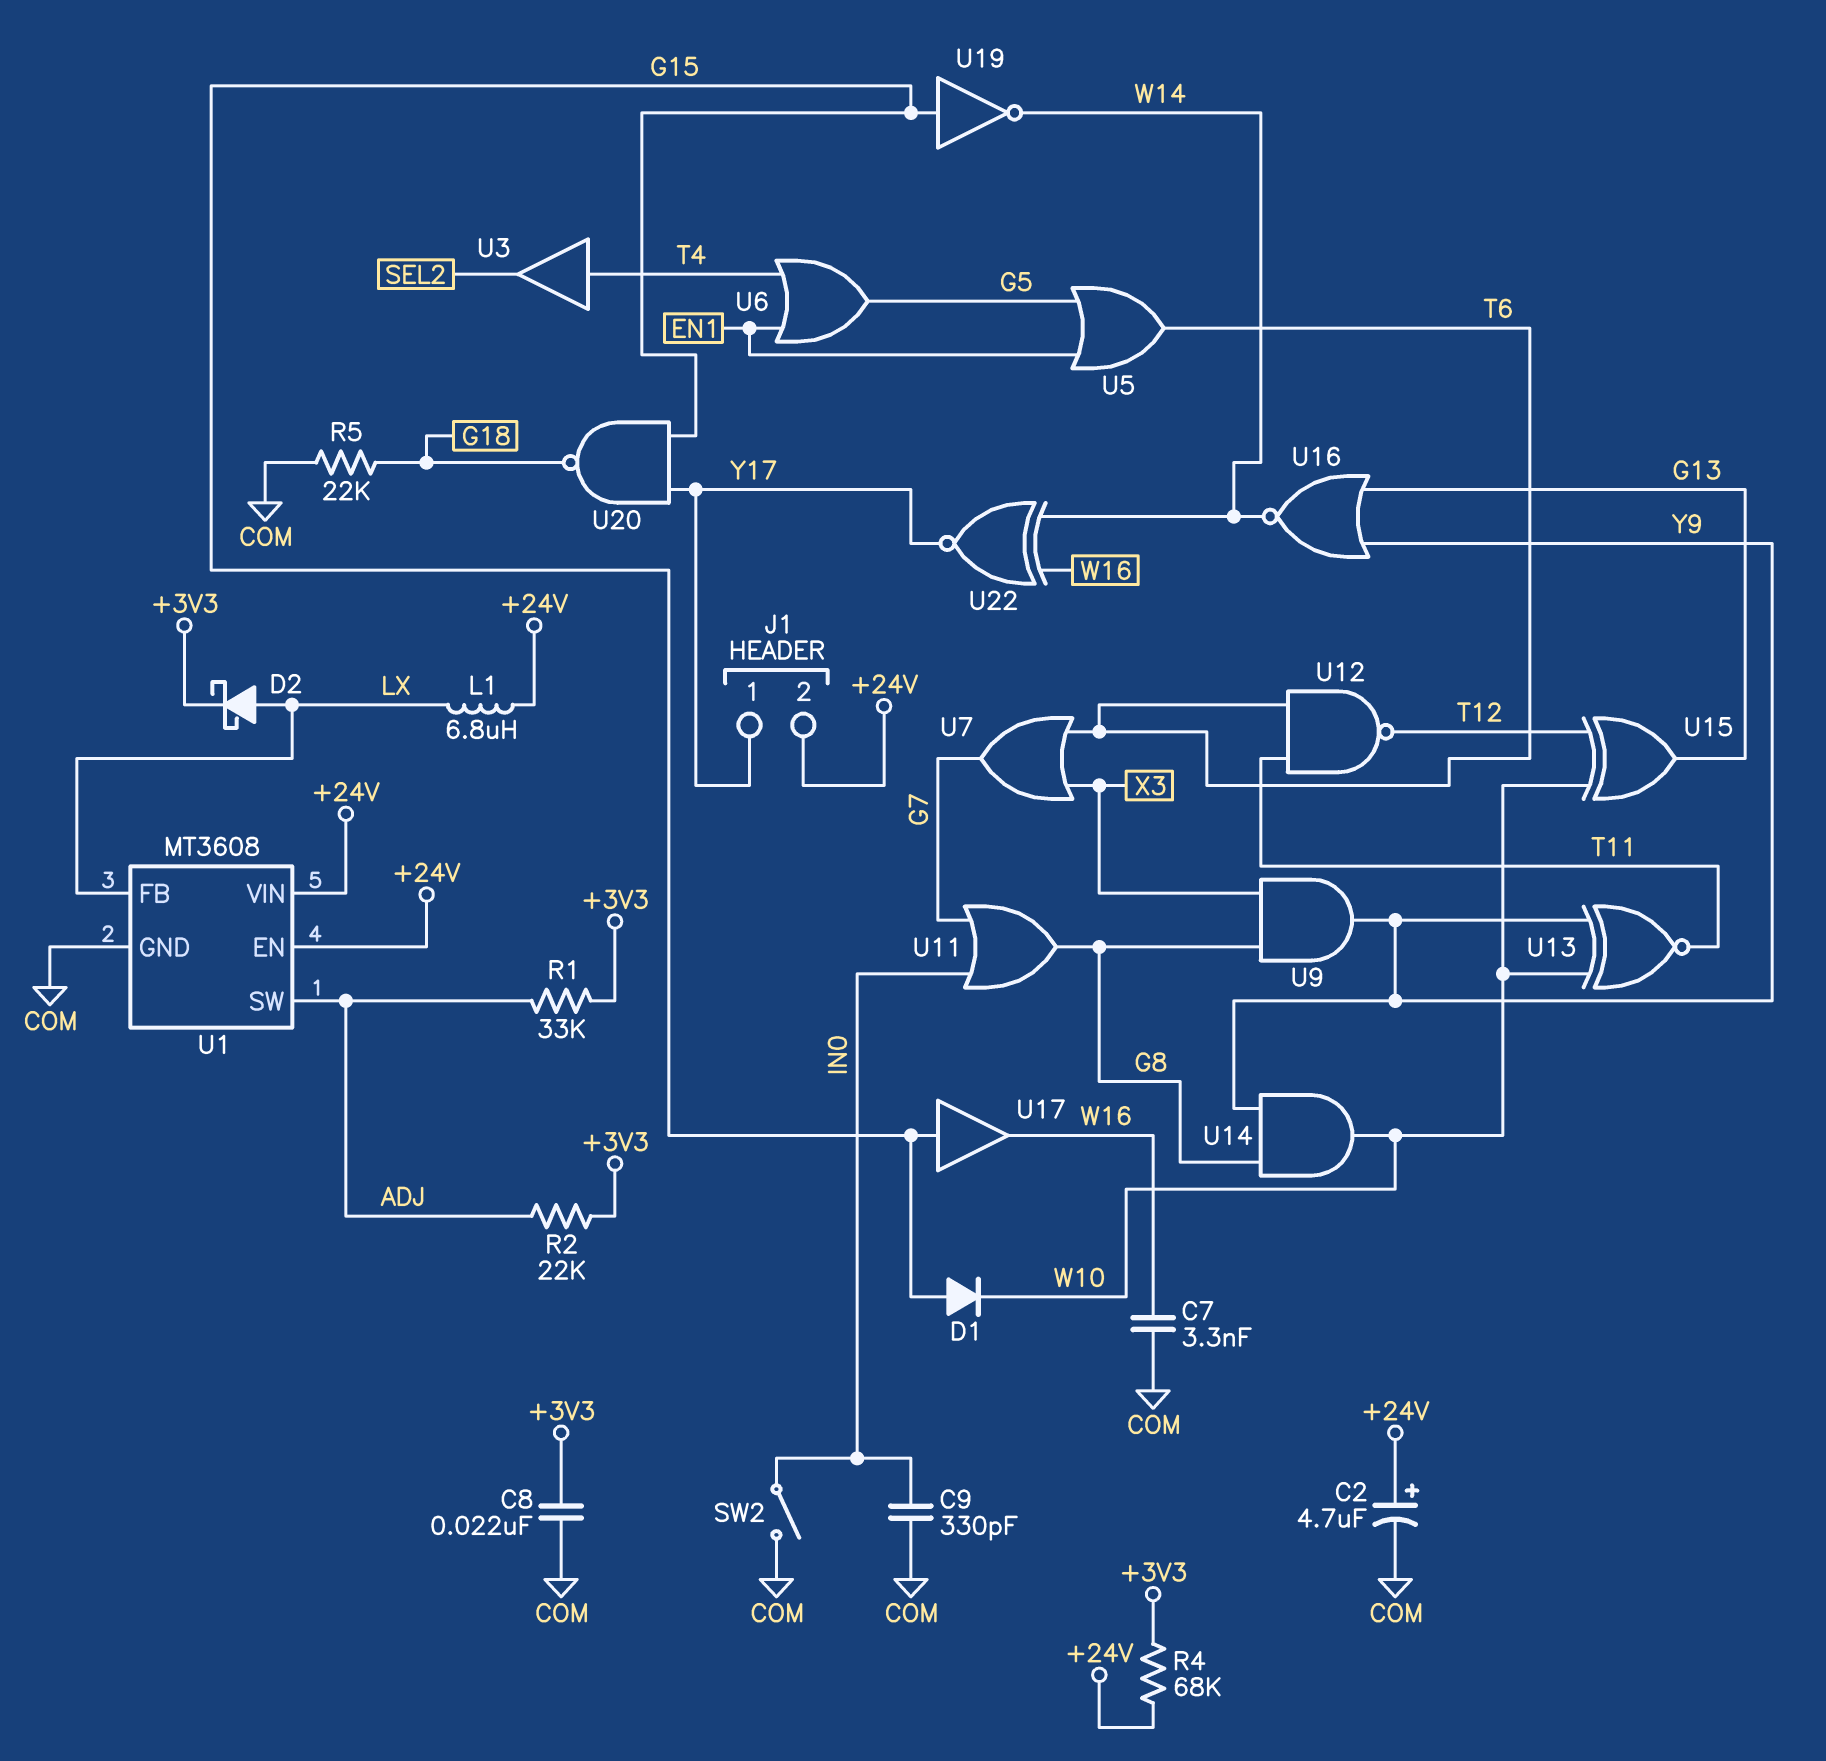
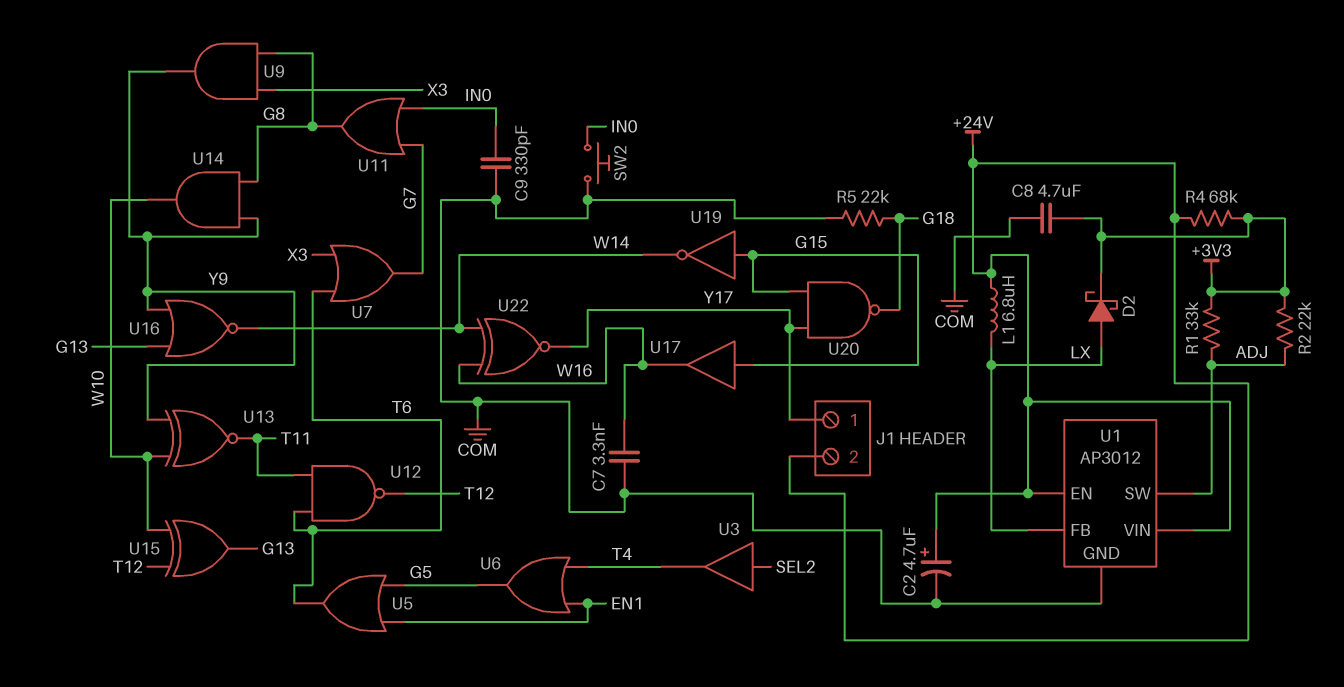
C8: 22nF (+3V3, COM) -> 4.7uF (+3V3, COM)
D1: diode (A G15, K W10) -> none
SW2: switch (COM, IN0) -> button (COM, IN0)
U1: MT3608 -> AP3012
U3: buffer (in T4, out SEL2) -> buffer (in SEL2, out T4)

